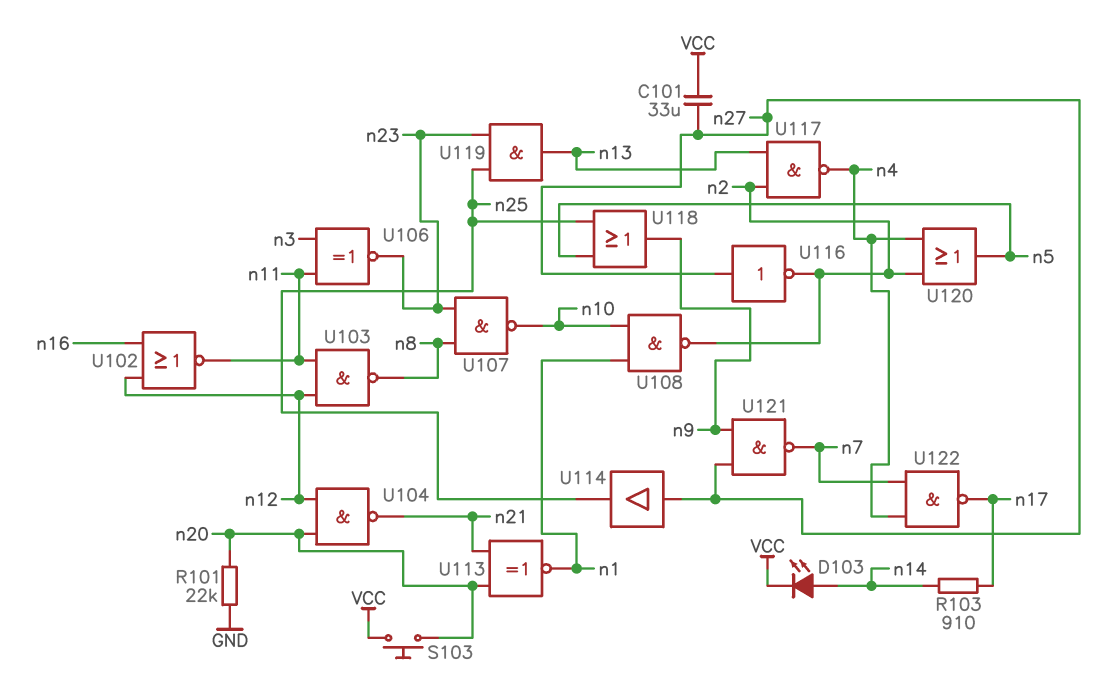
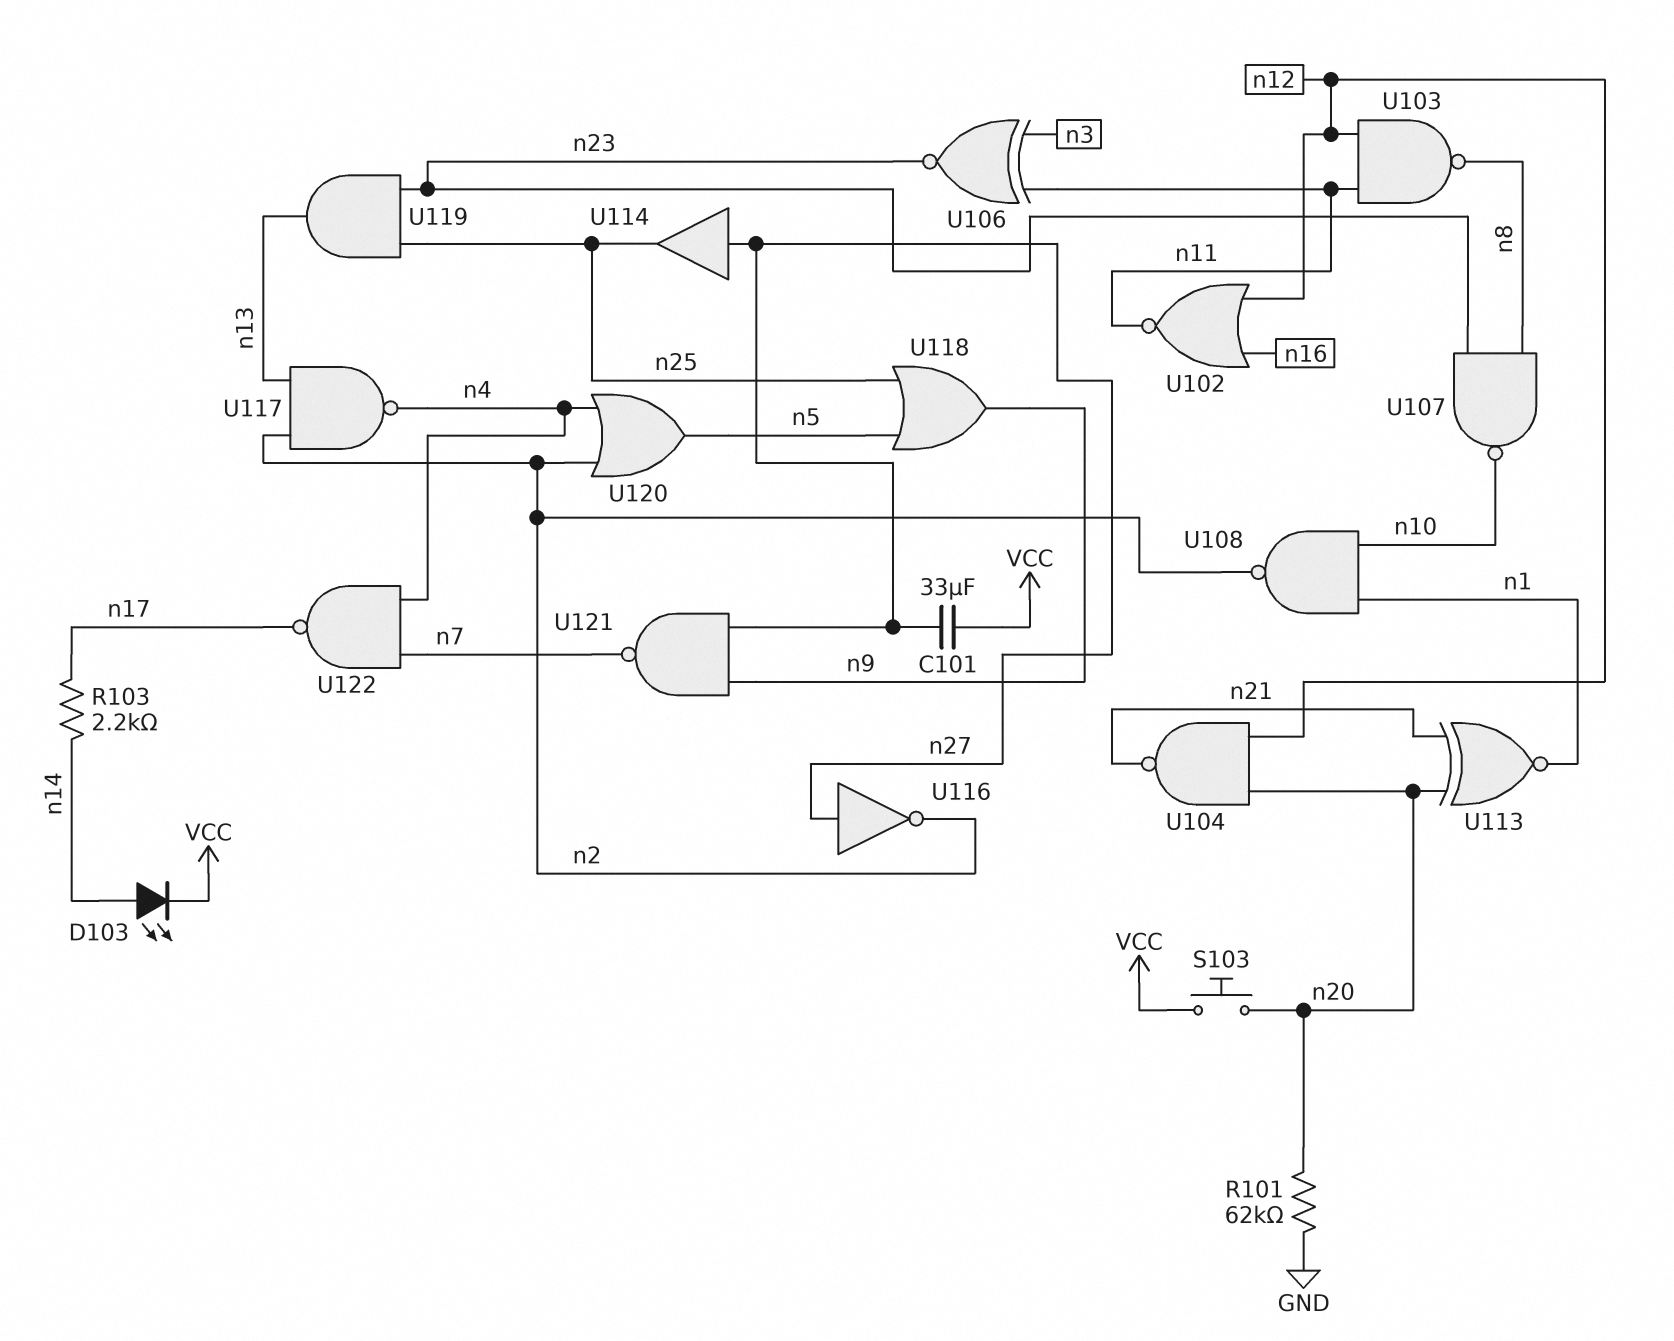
R101: 22k (GND, n20) -> 62k (GND, n20)
R103: 910 (n14, n17) -> 2.2k (n14, n17)

